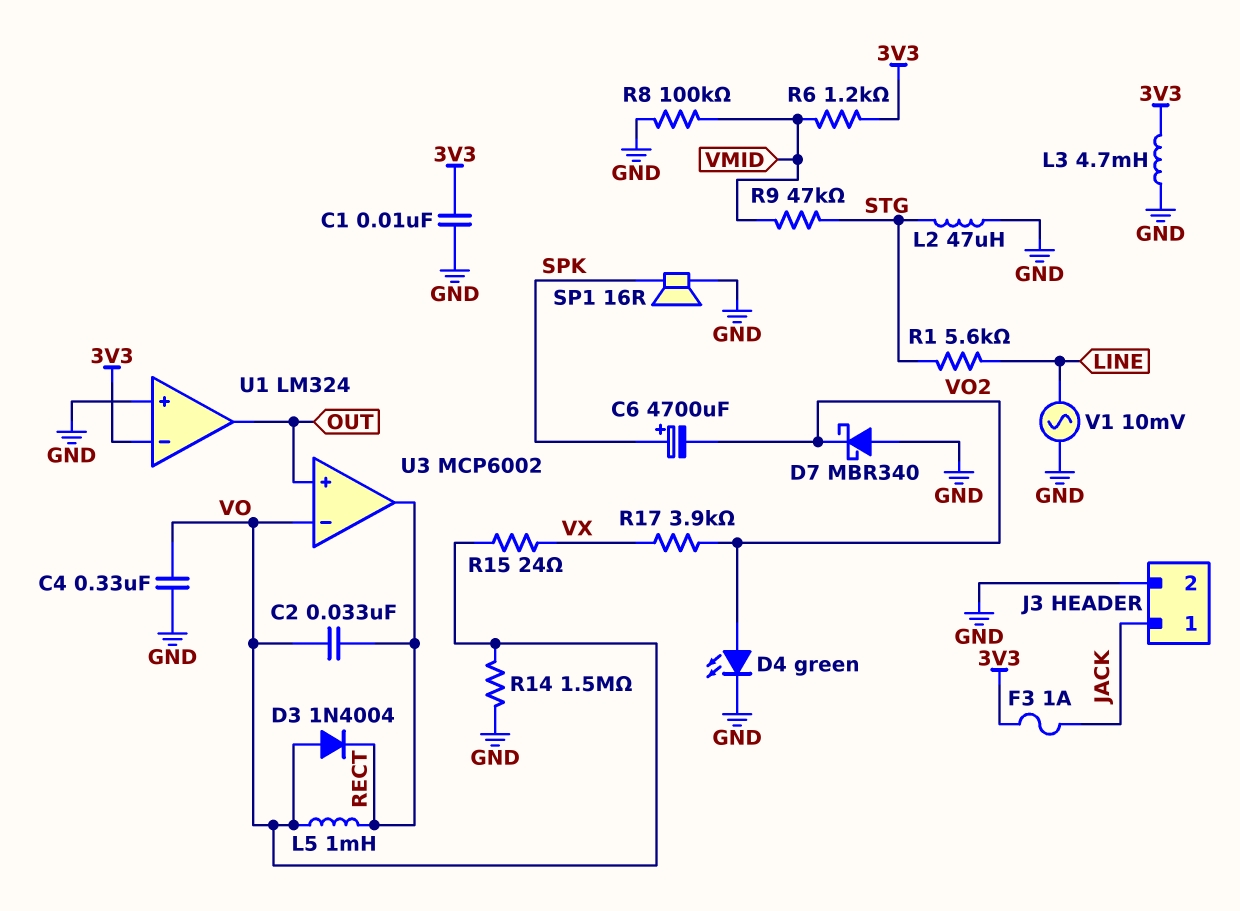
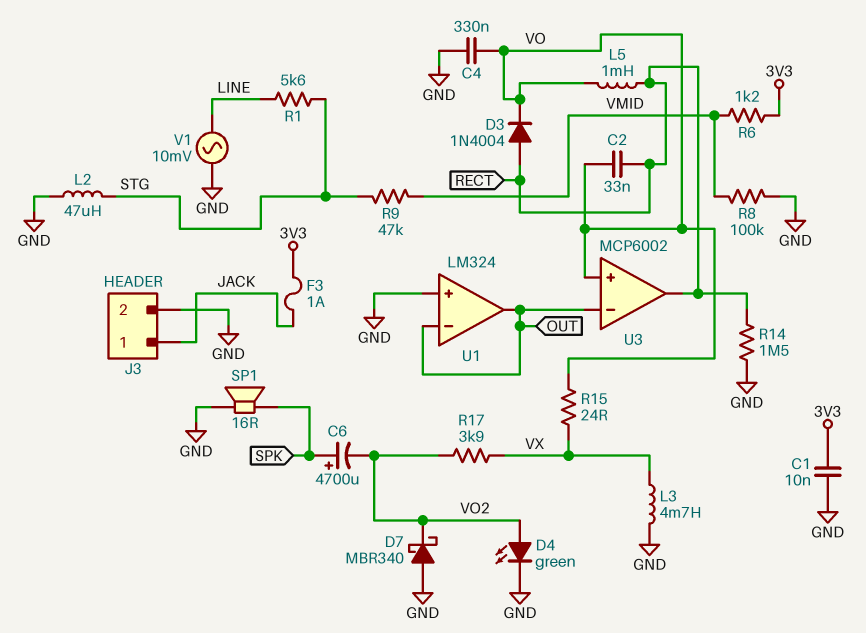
D3: diode 1N4004 (A VO, K RECT) -> diode 1N4004 (A RECT, K VO)
L3: 4.7mH (3V3, GND) -> 4.7mH (GND, VX)
R14: 1.5M (GND, VO) -> 1.5M (GND, RECT)
U1 pin in-: 3V3 -> OUT
U3 pin in+: OUT -> VO
U3 pin in-: VO -> OUT

